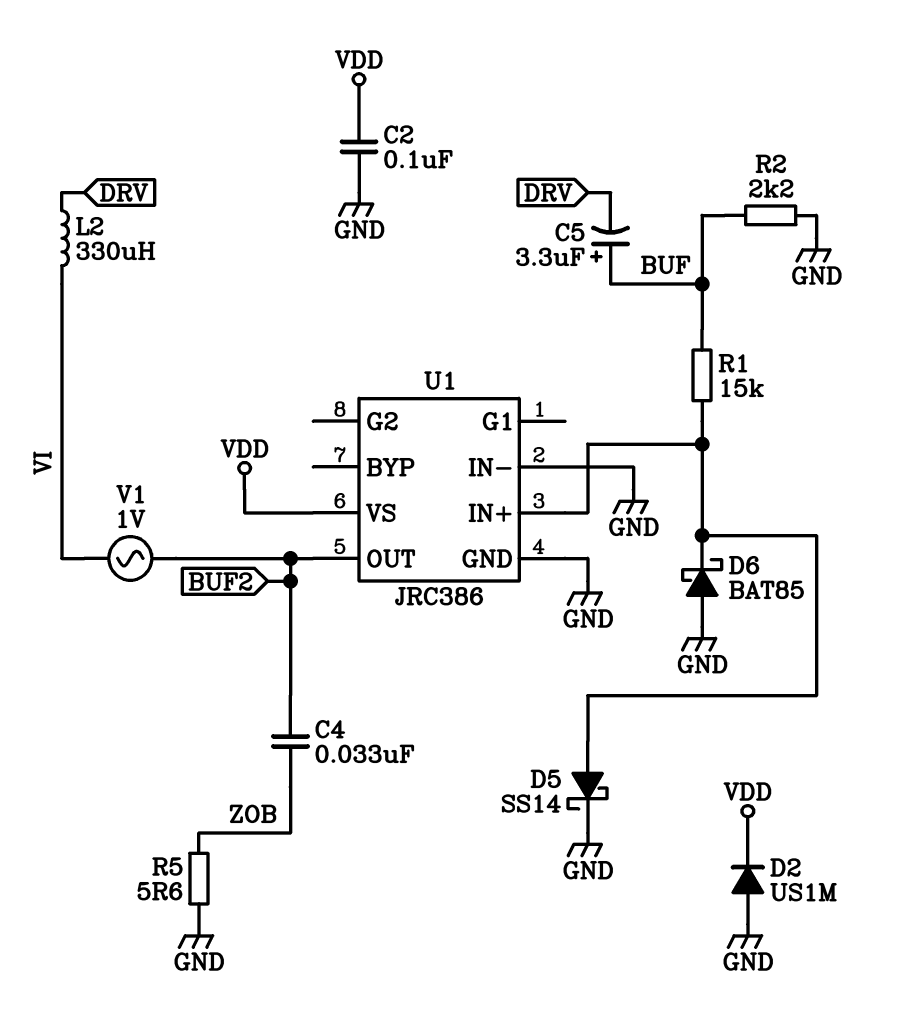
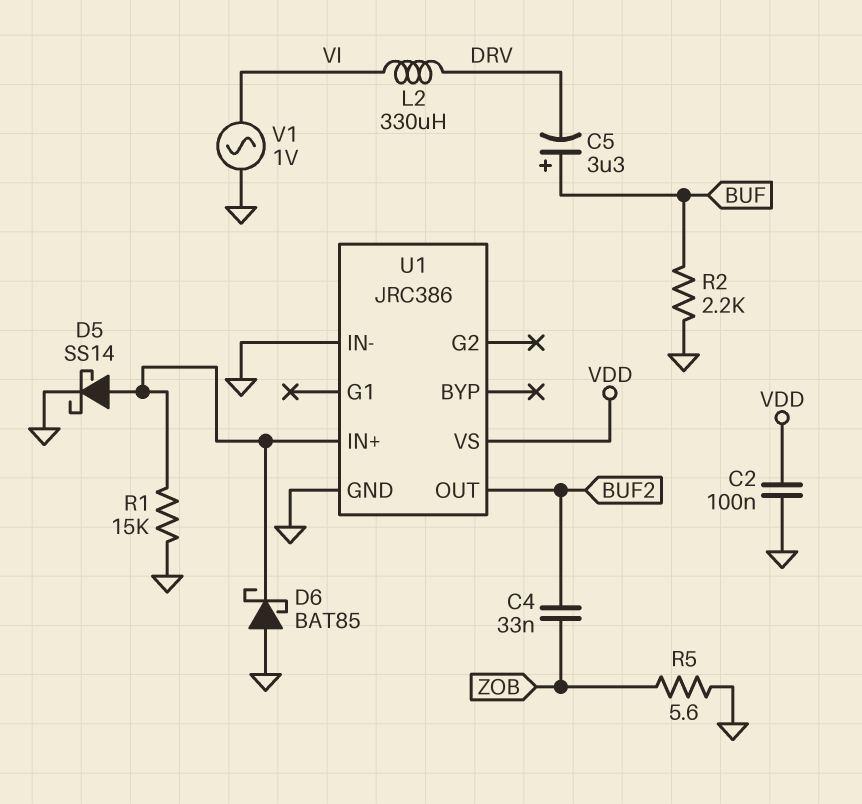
D2: diode US1M (A GND, K VDD) -> none
R1: 15k (BUF, U1/IN+) -> 15k (GND, U1/IN+)
V1: AC 1V (BUF2, VI) -> AC 1V (GND, VI)

